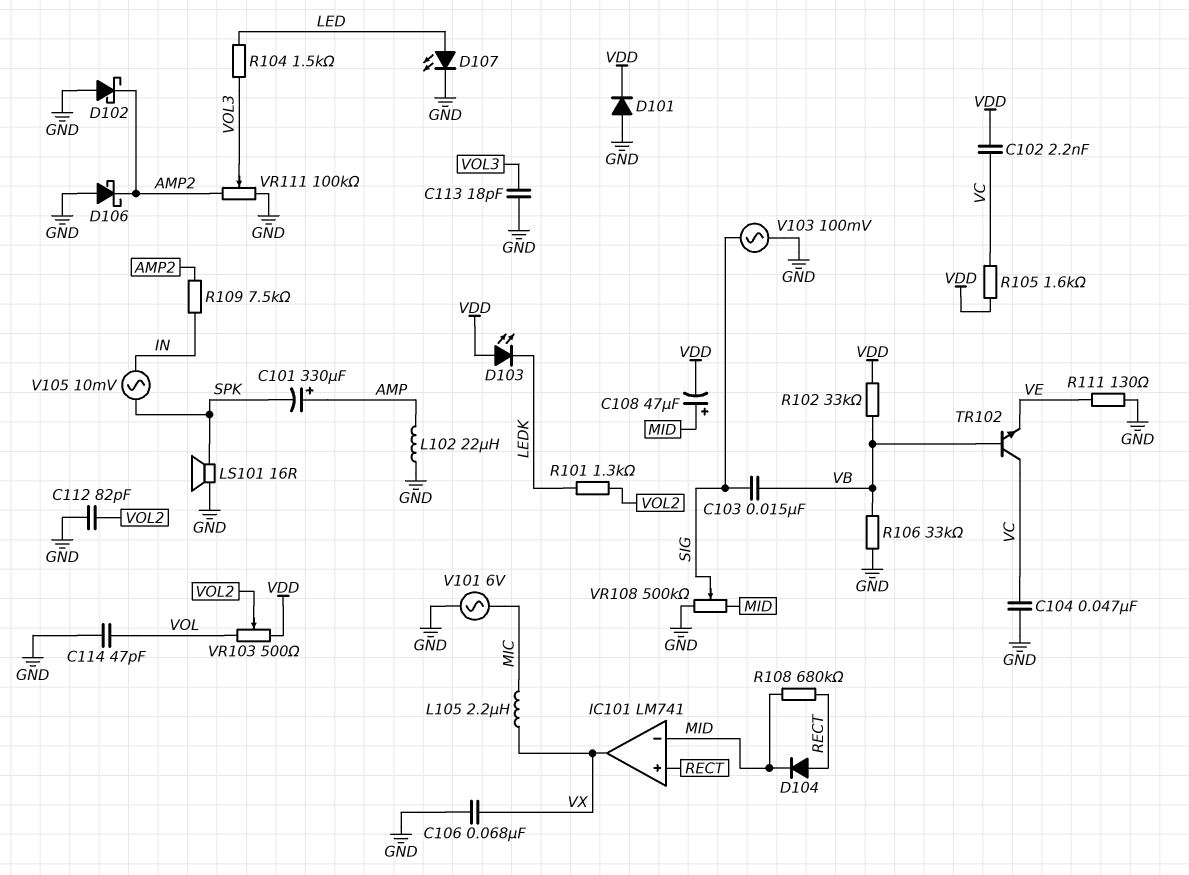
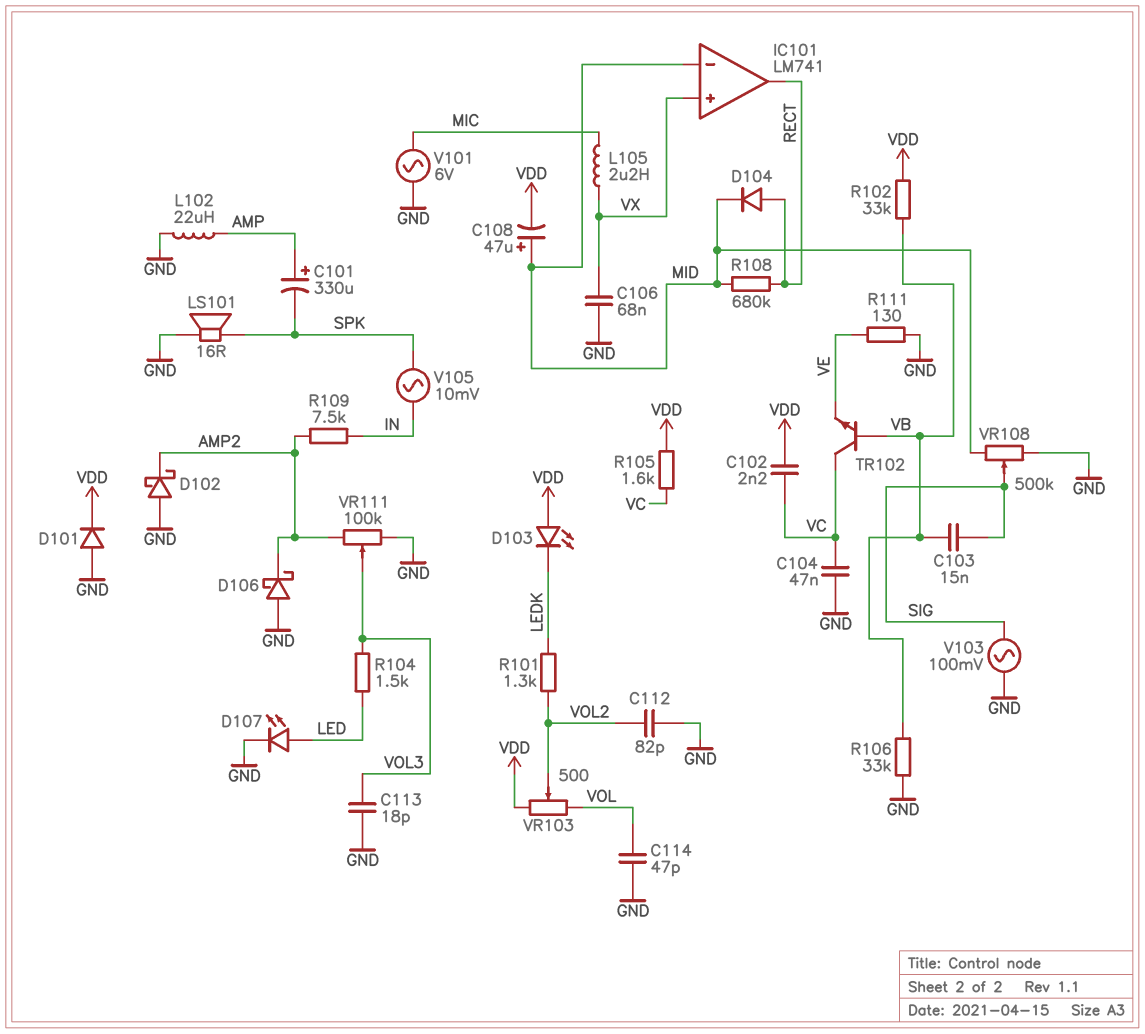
IC101 pin in+: RECT -> VX
IC101 pin out: VX -> RECT

